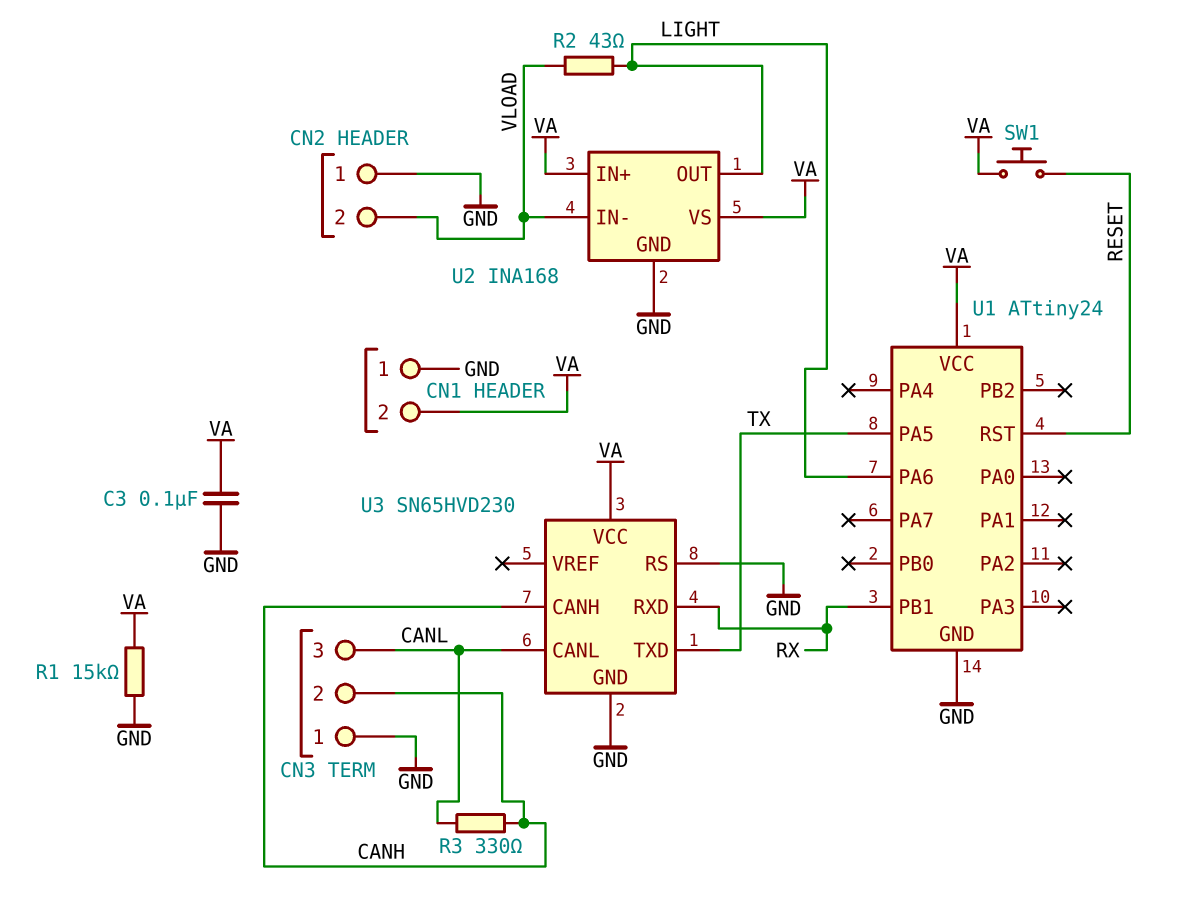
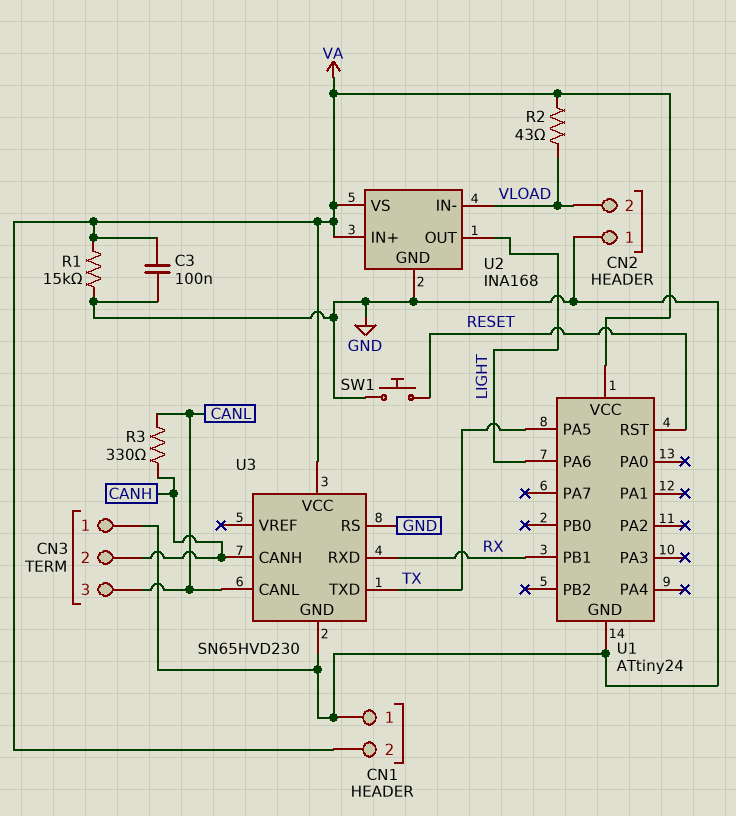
R2: 43 (LIGHT, VLOAD) -> 43 (VA, VLOAD)
SW1: button (RESET, VA) -> button (GND, RESET)

